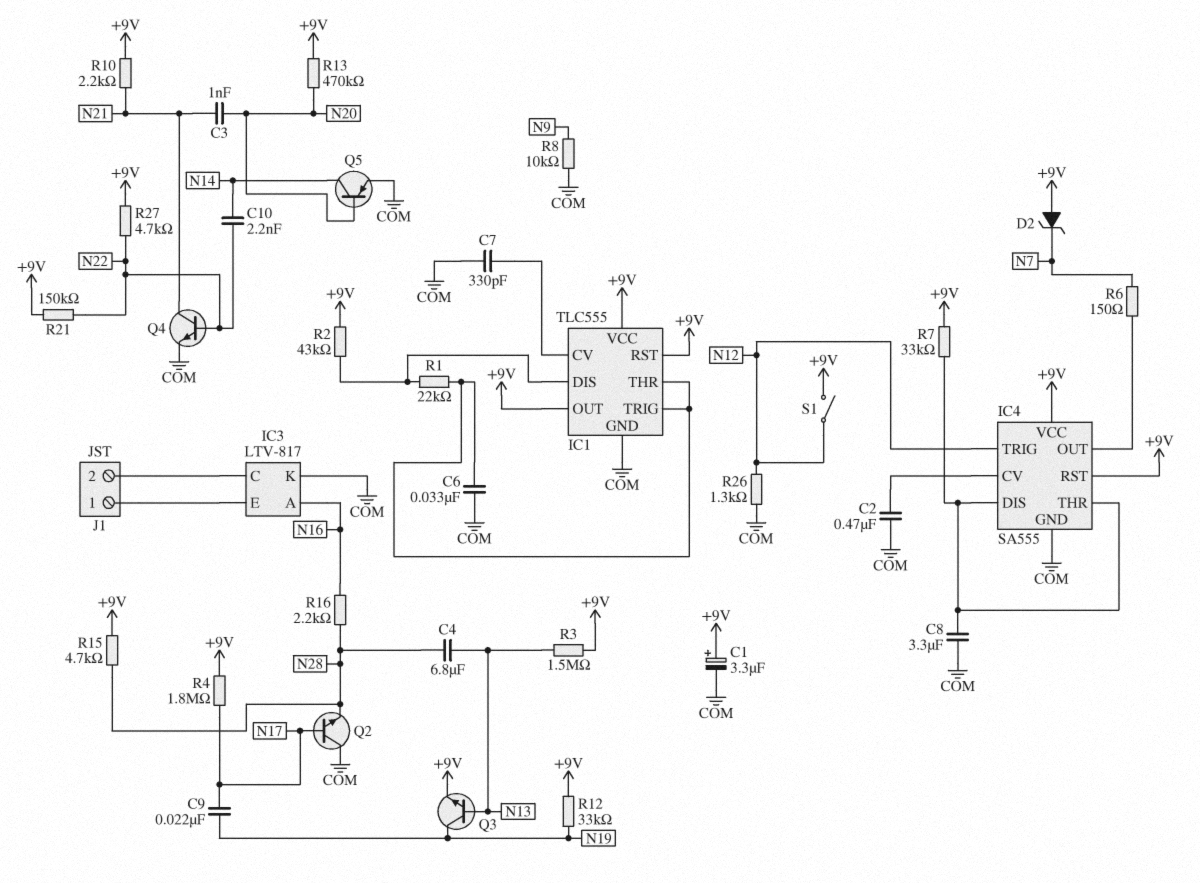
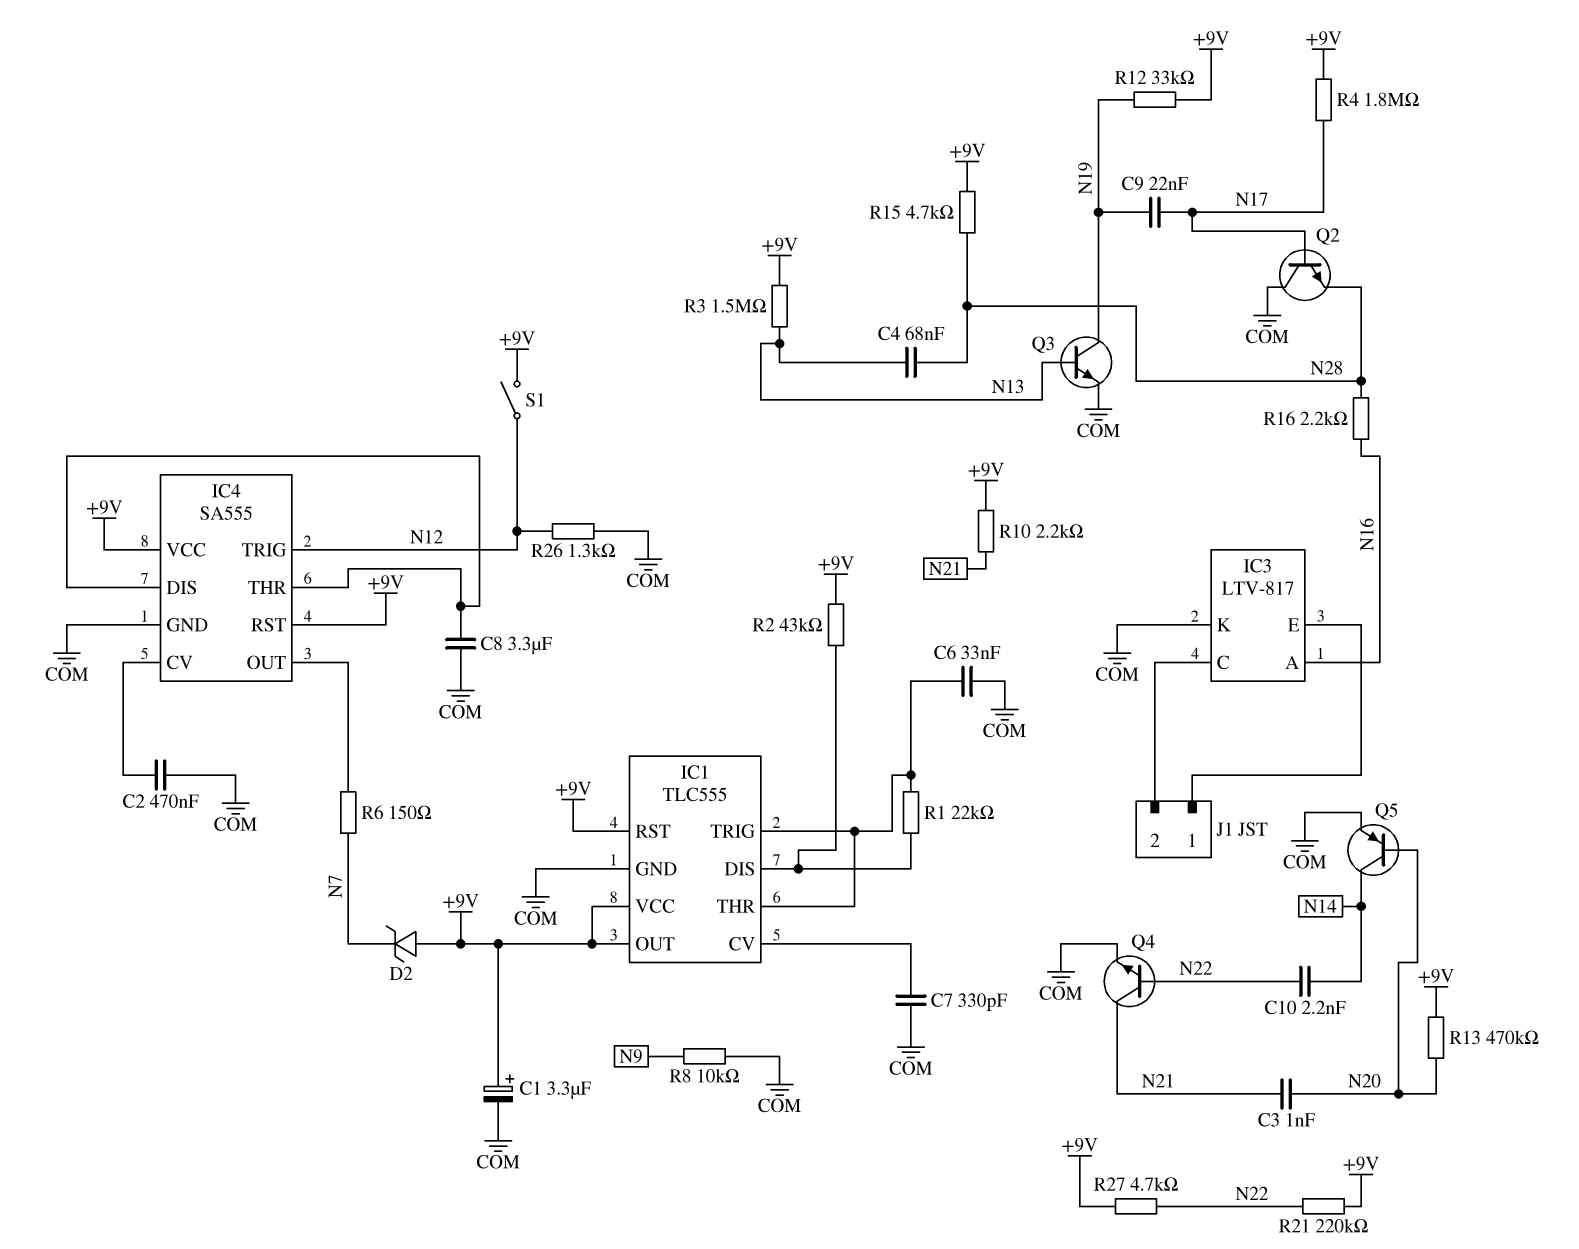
C4: 6.8uF (N13, N28) -> 68nF (N13, N28)
Q3: NPN (B N13, C N19, E +9V) -> NPN (B N13, C N19, E COM)
R7: 33k (+9V, IC4/DIS) -> none
R21: 150k (+9V, N22) -> 220k (+9V, N22)

